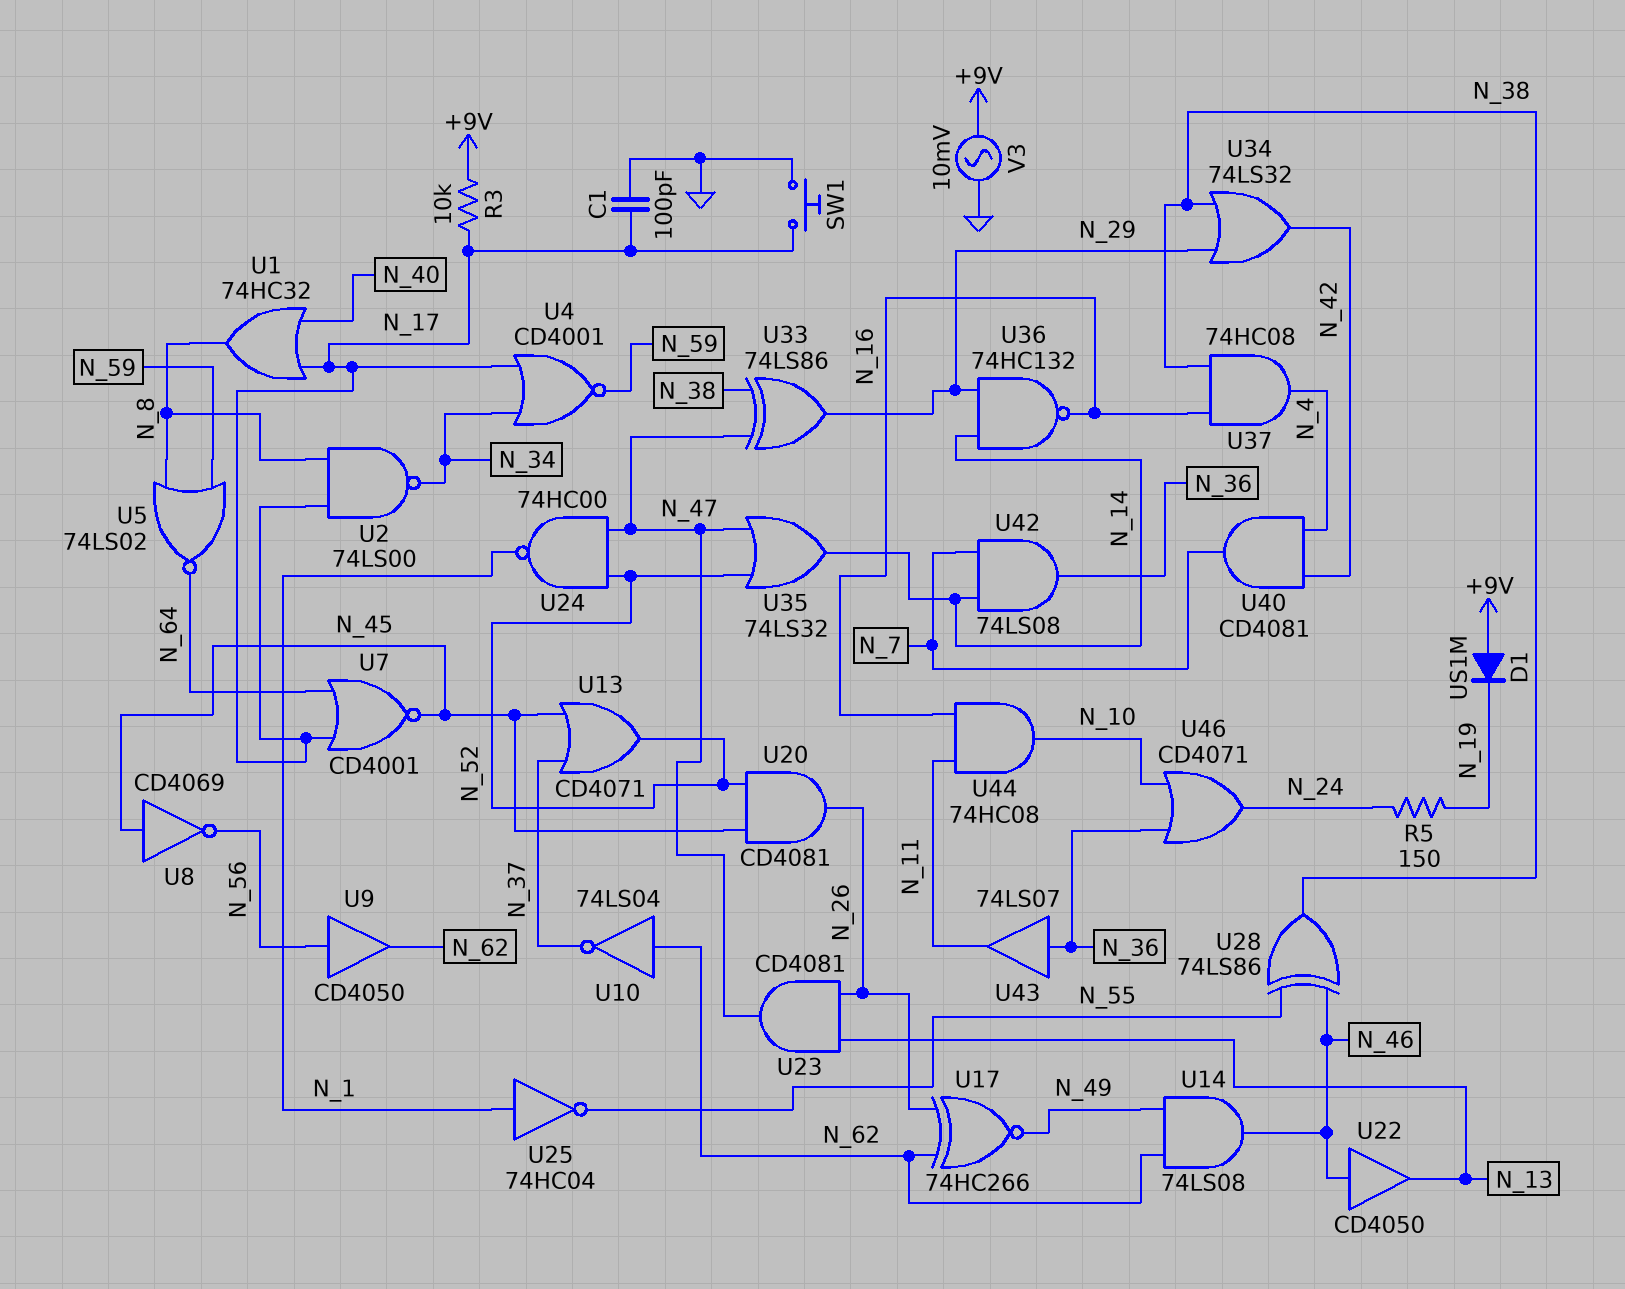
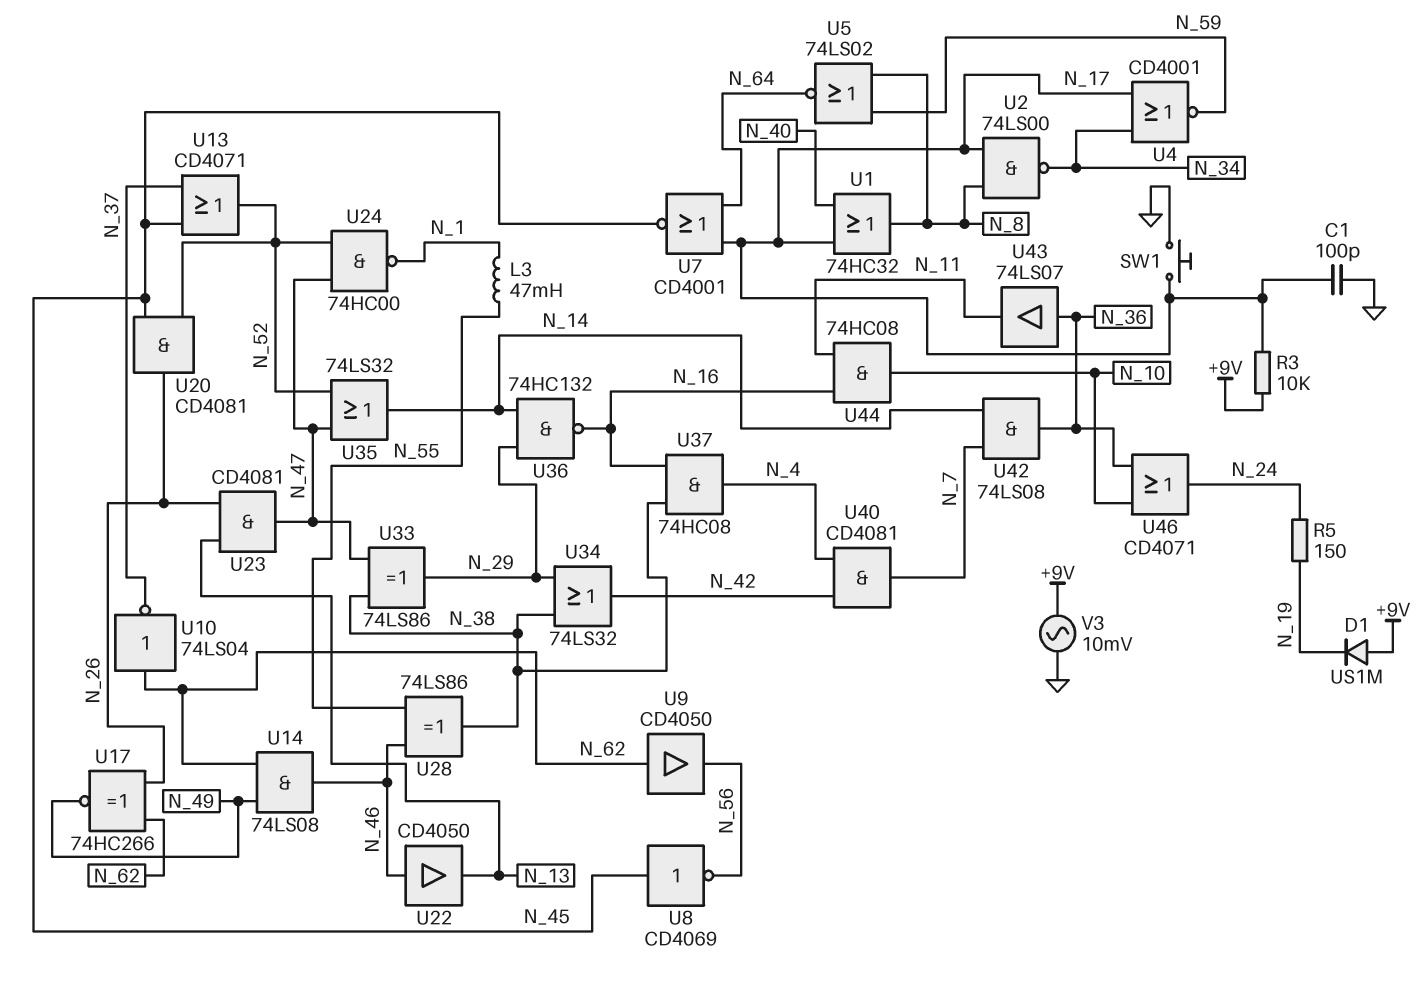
L3: none -> 47mH (N_1, N_55)
U9: buffer CD4050 (in N_56, out N_62) -> buffer CD4050 (in N_62, out N_56)
U25: NOT 74HC04 (in N_1, out N_55) -> none

